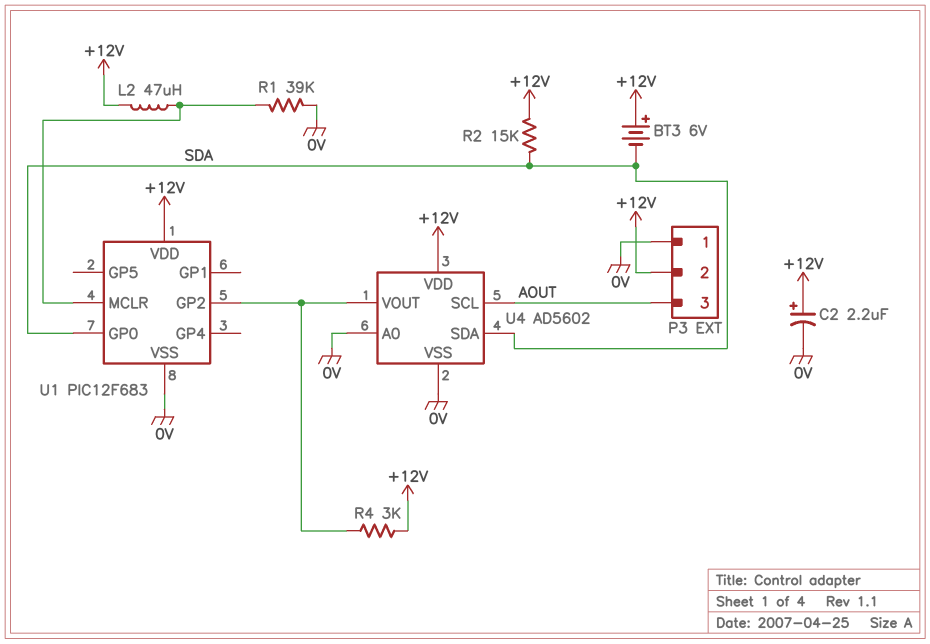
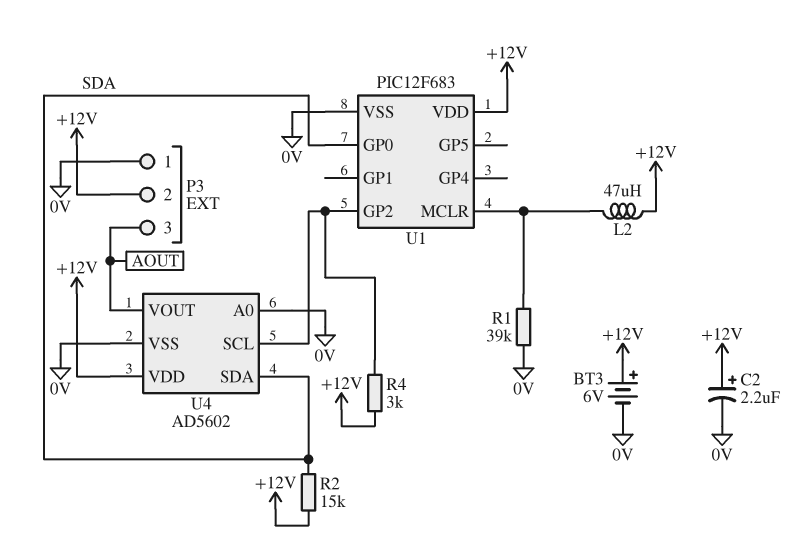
BT3: 6V (plus +12V, minus SDA) -> 6V (plus +12V, minus 0V)
U4 pin SCL: AOUT -> U1/GP2
U4 pin VOUT: U1/GP2 -> AOUT

